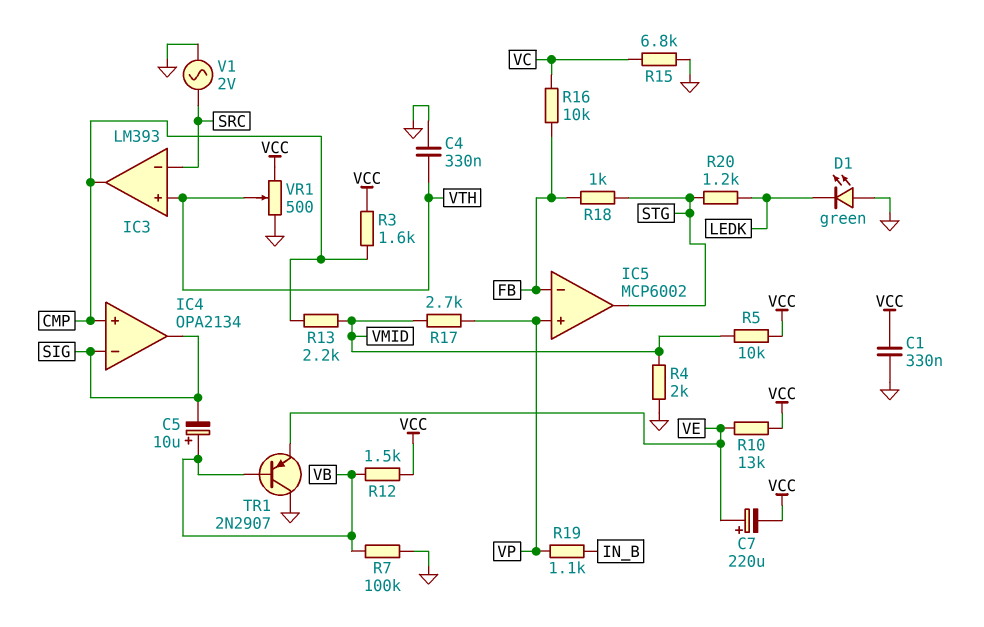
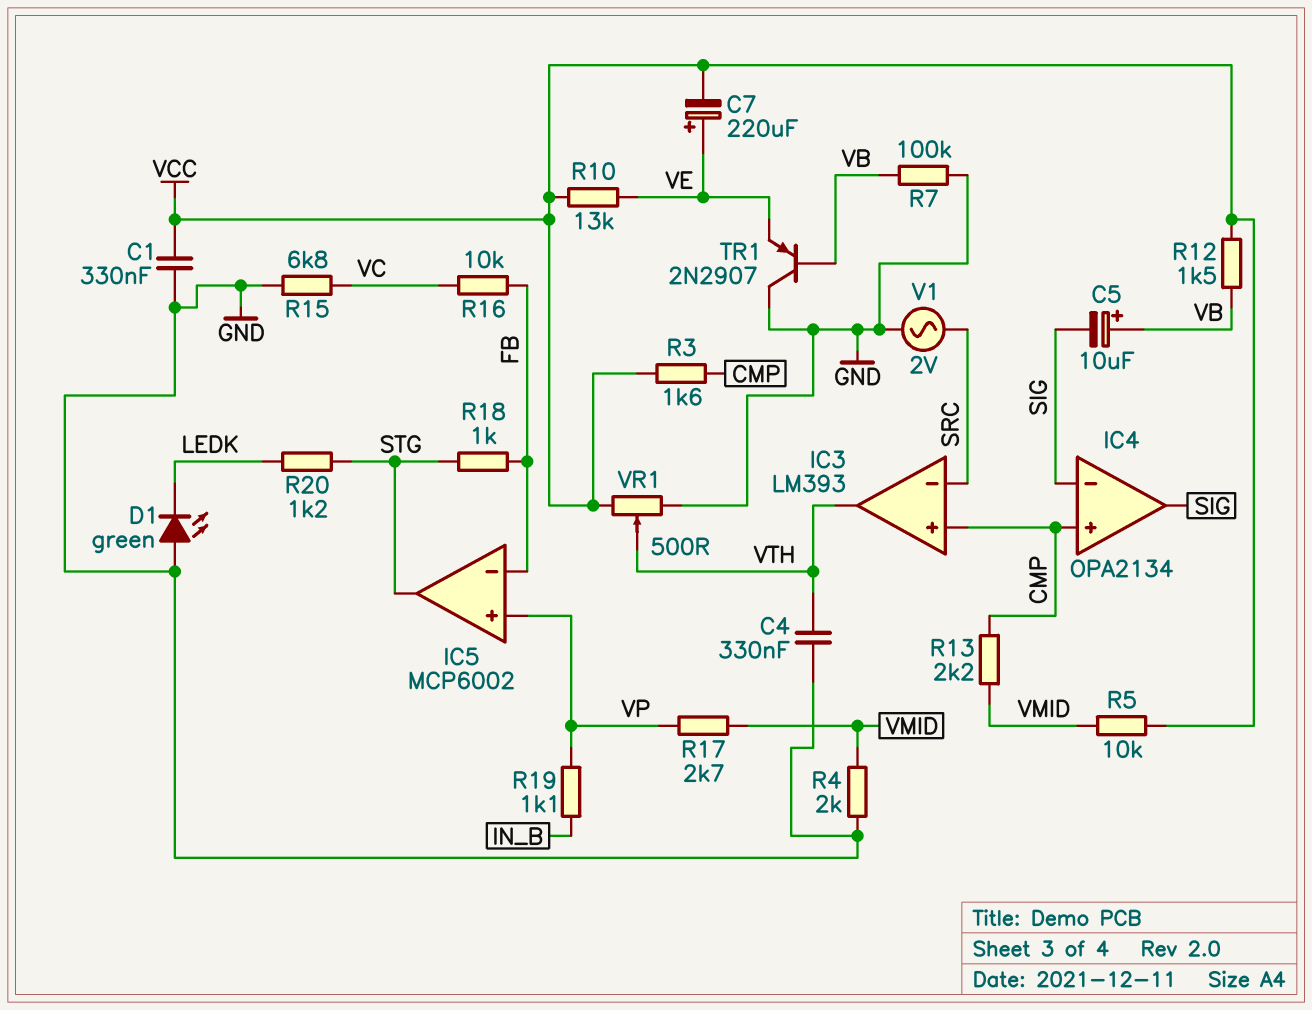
IC3 pin in+: VTH -> CMP
IC3 pin out: CMP -> VTH

